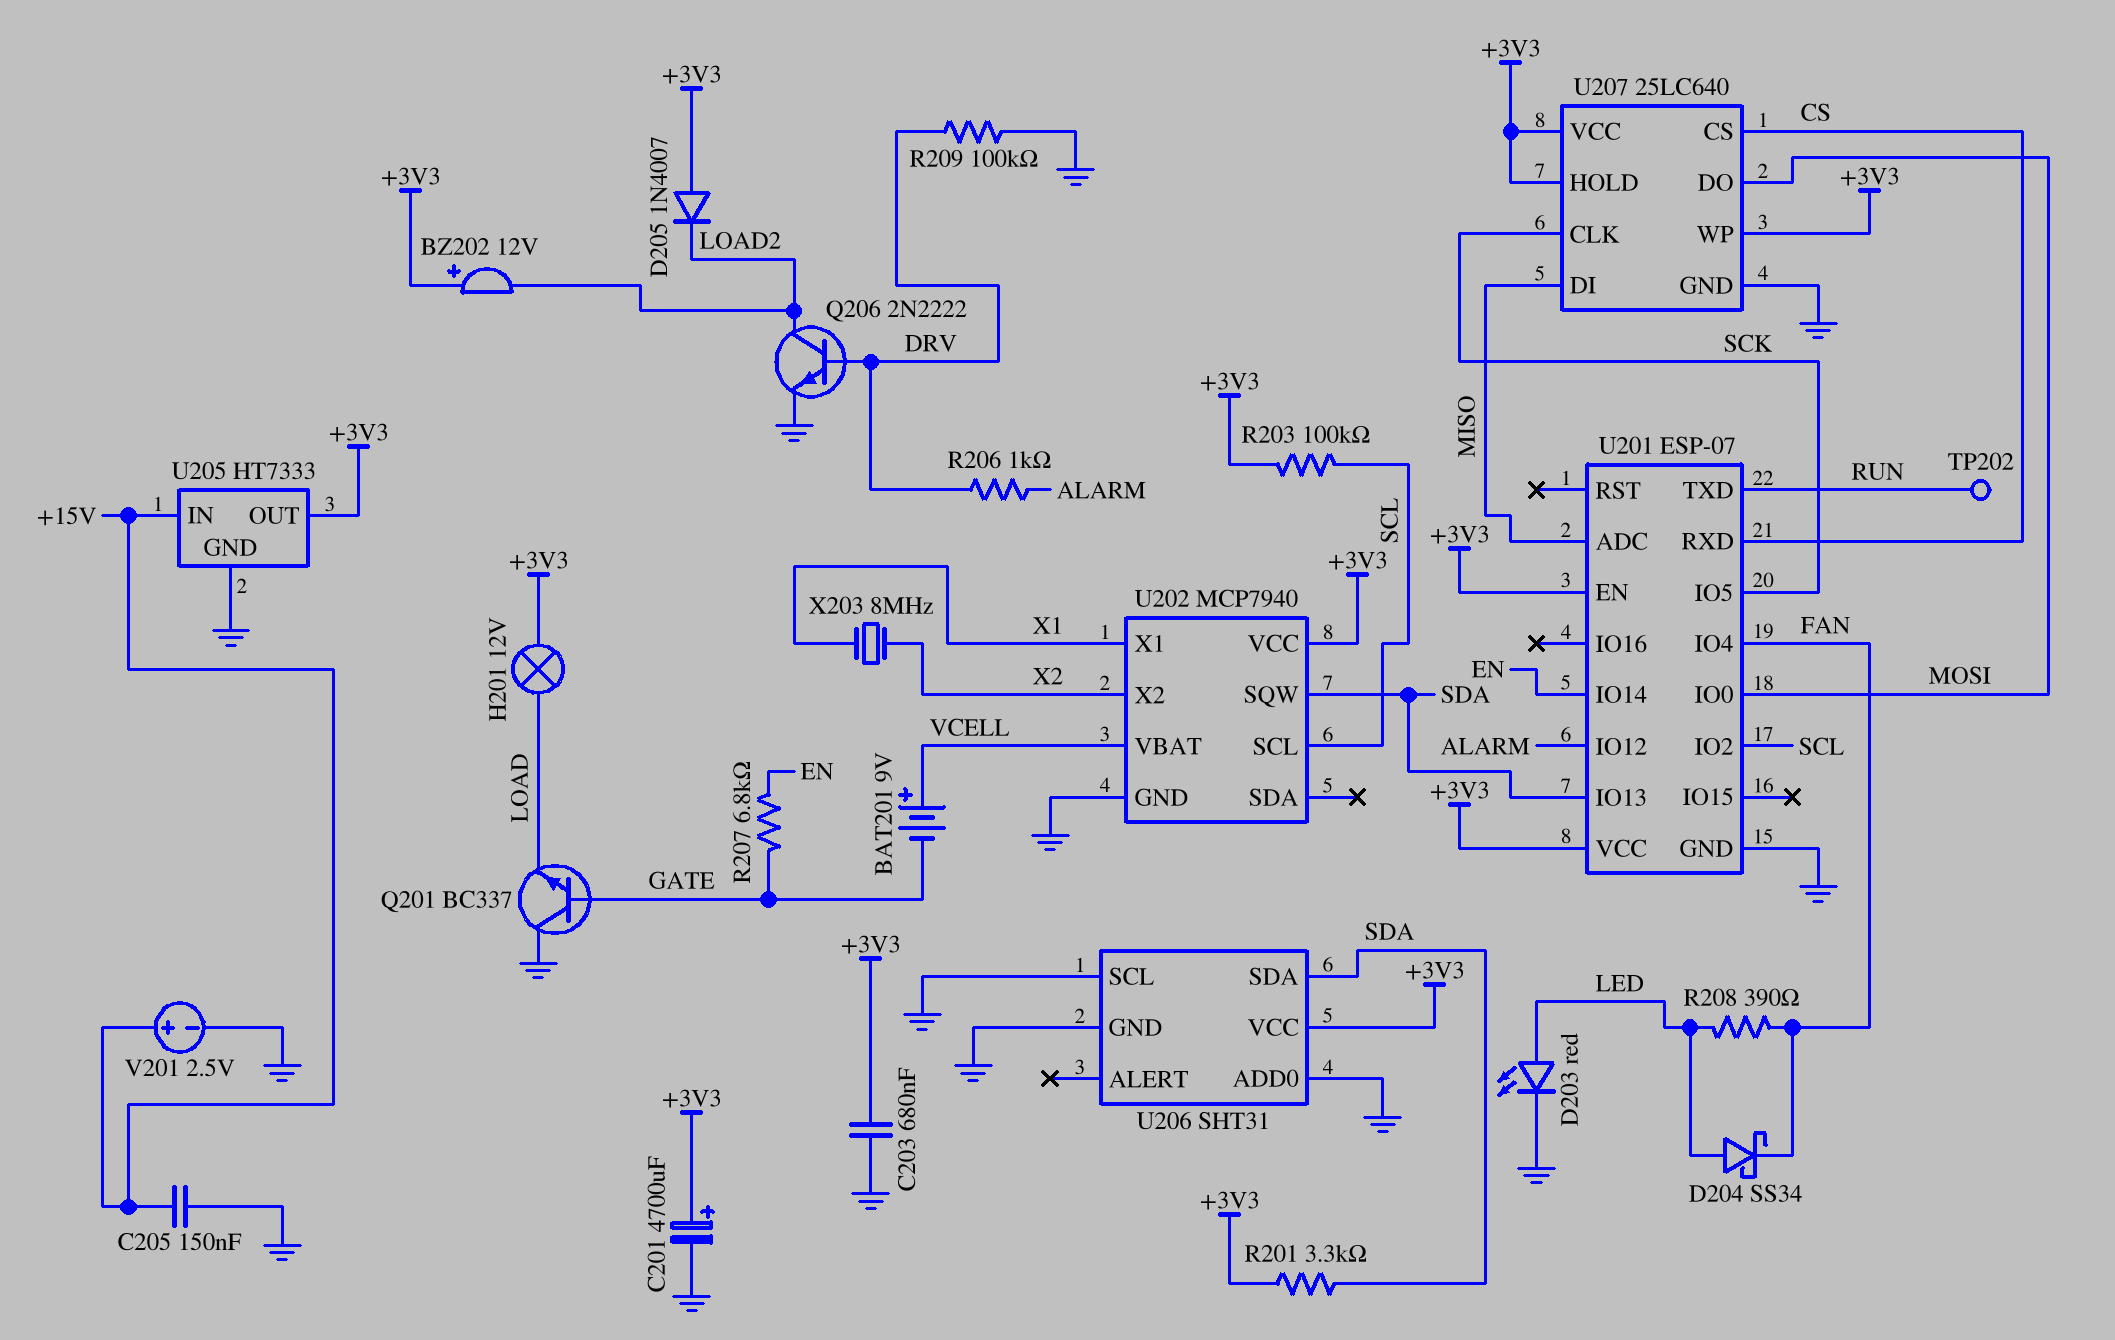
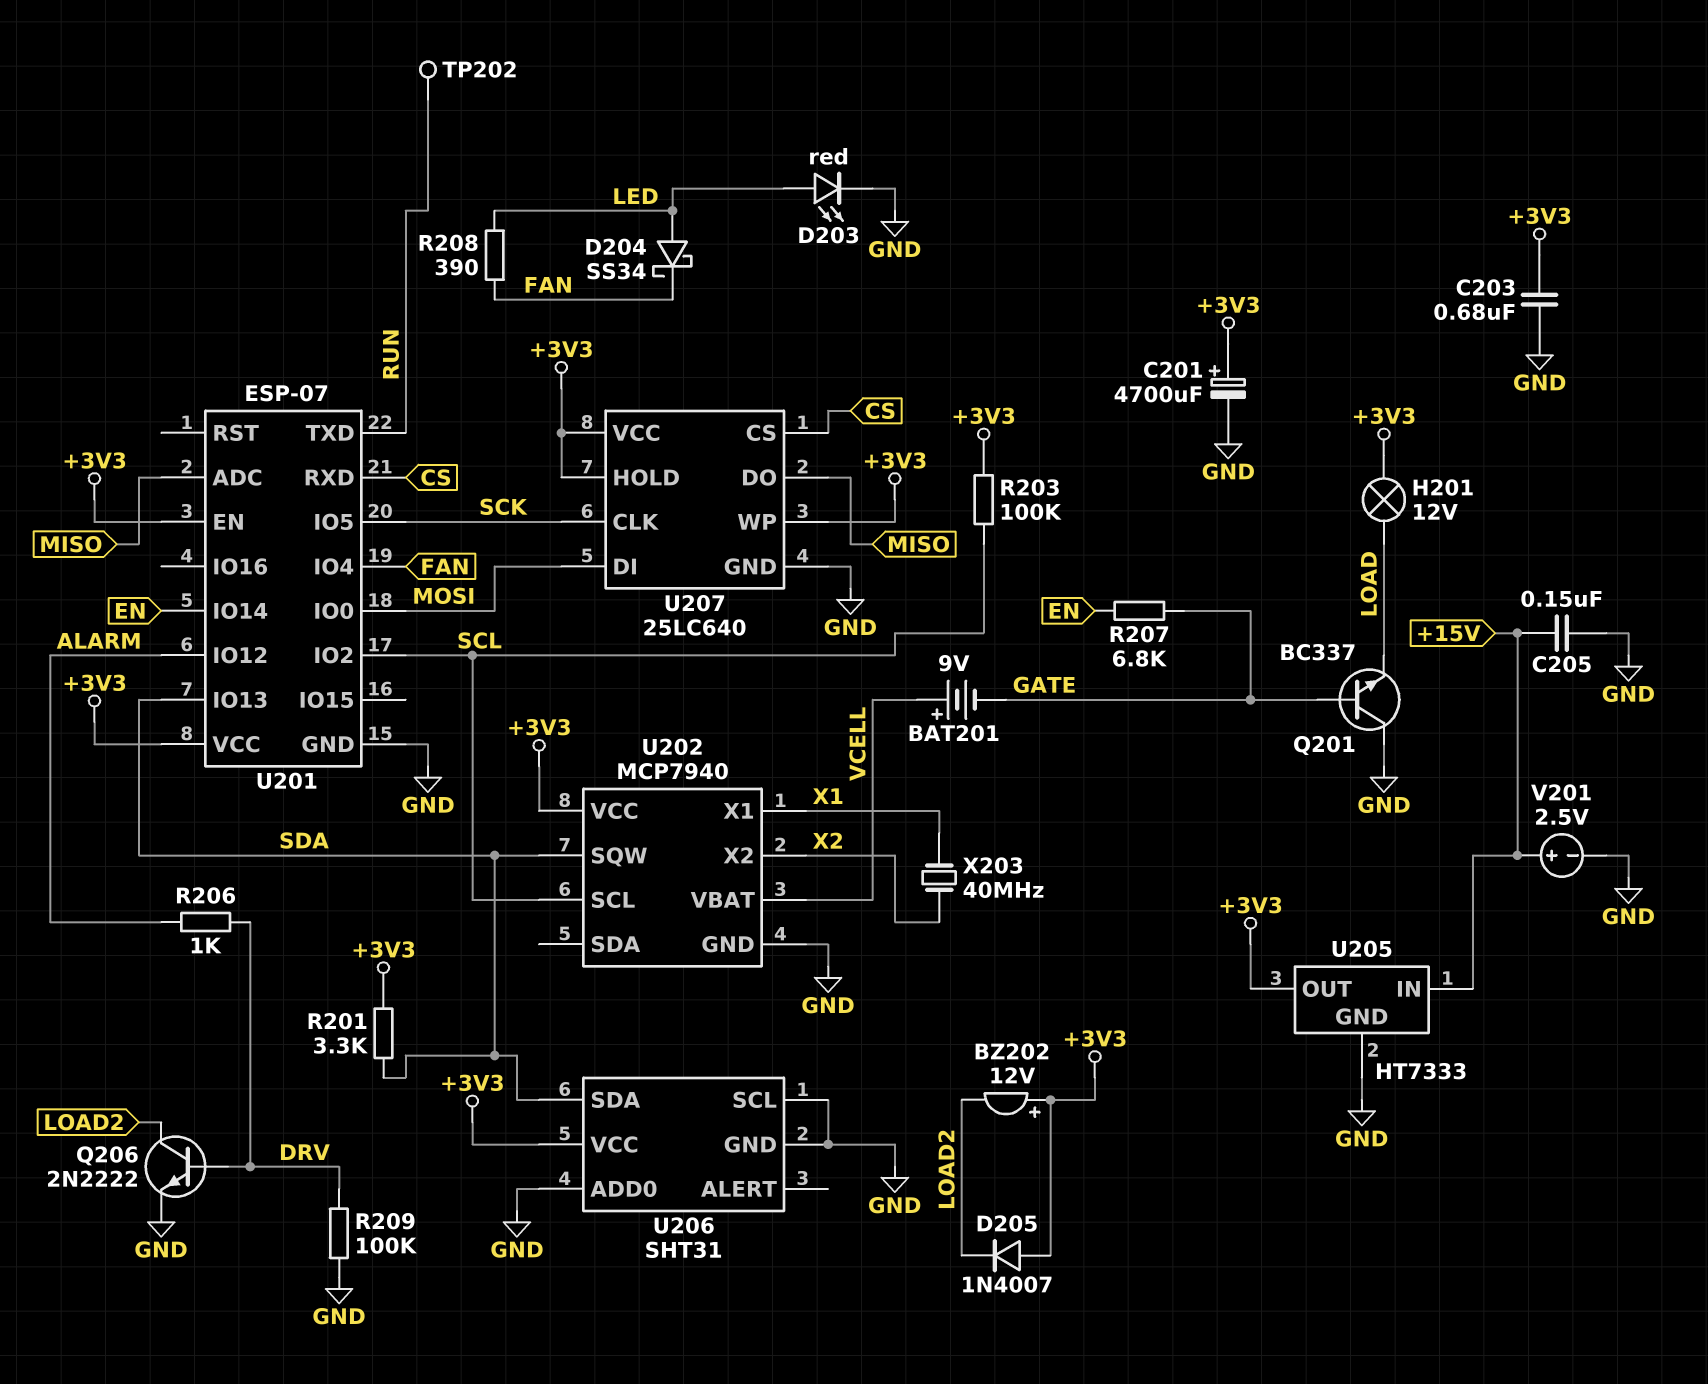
U207 pin DI: MISO -> MOSI
U207 pin DO: MOSI -> MISO
X203: 8MHz (X1, X2) -> 40MHz (X1, X2)

